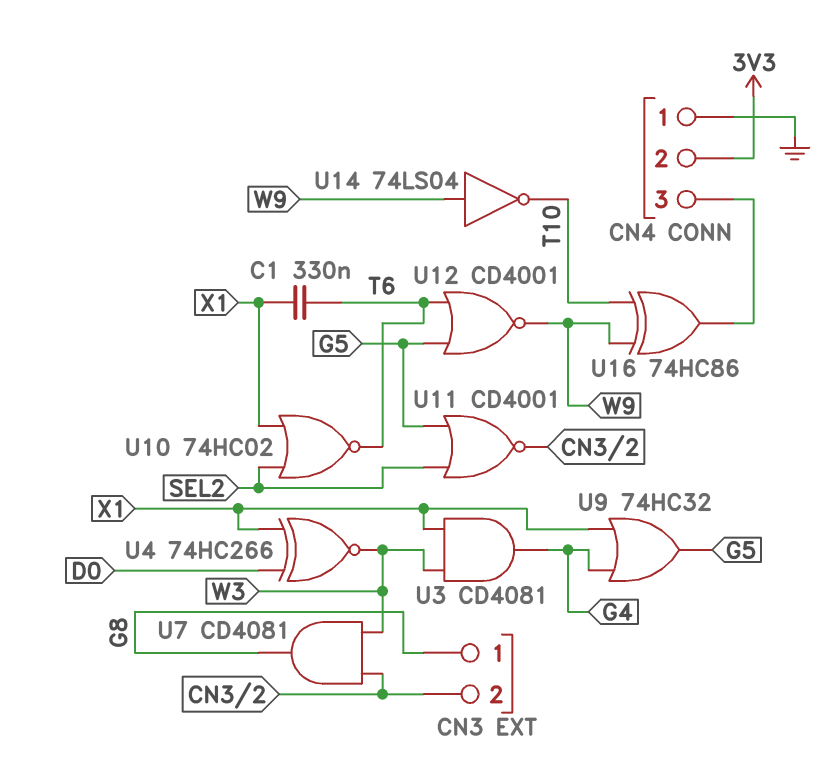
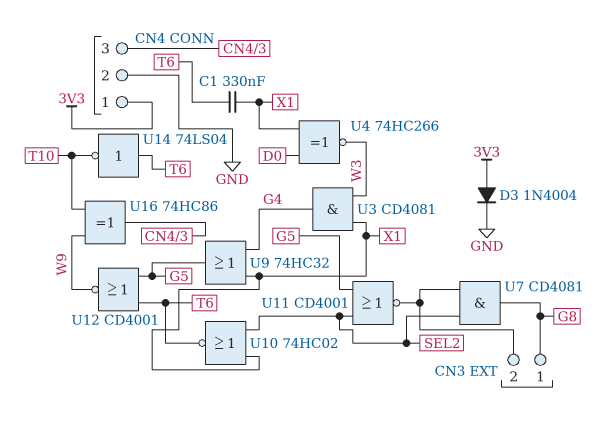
CN4 pin 1: GND -> 3V3
CN4 pin 2: 3V3 -> GND
D3: none -> diode 1N4004 (A 3V3, K GND)
U7: AND CD4081 (in CN3/2, in W3, out G8) -> AND CD4081 (in CN3/2, in SEL2, out G8)
U14: NOT 74LS04 (in W9, out T10) -> NOT 74LS04 (in T6, out T10)

